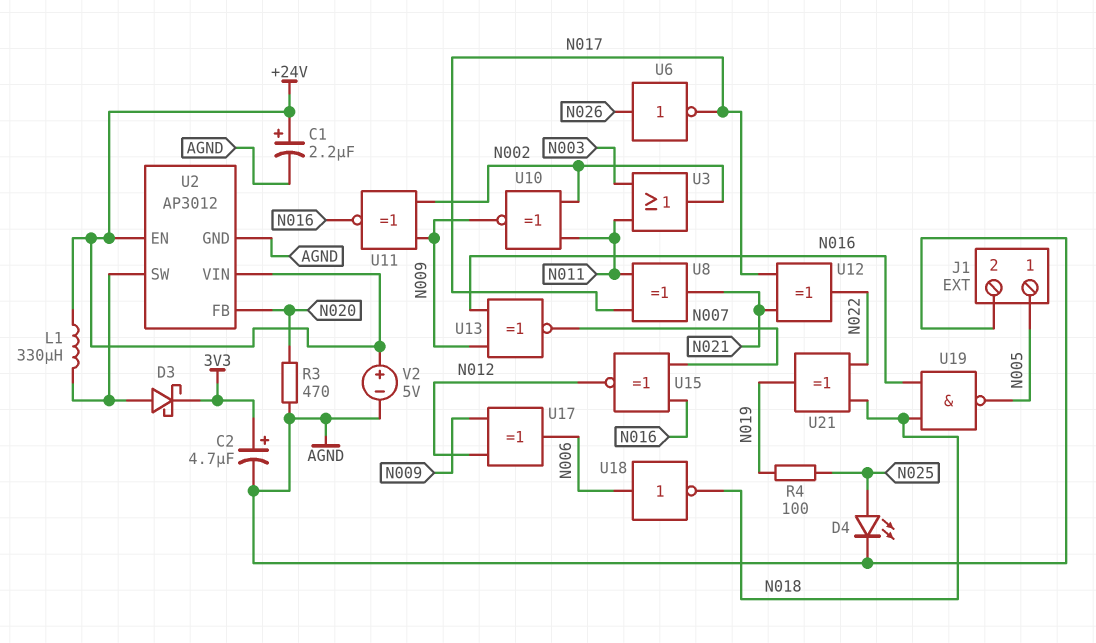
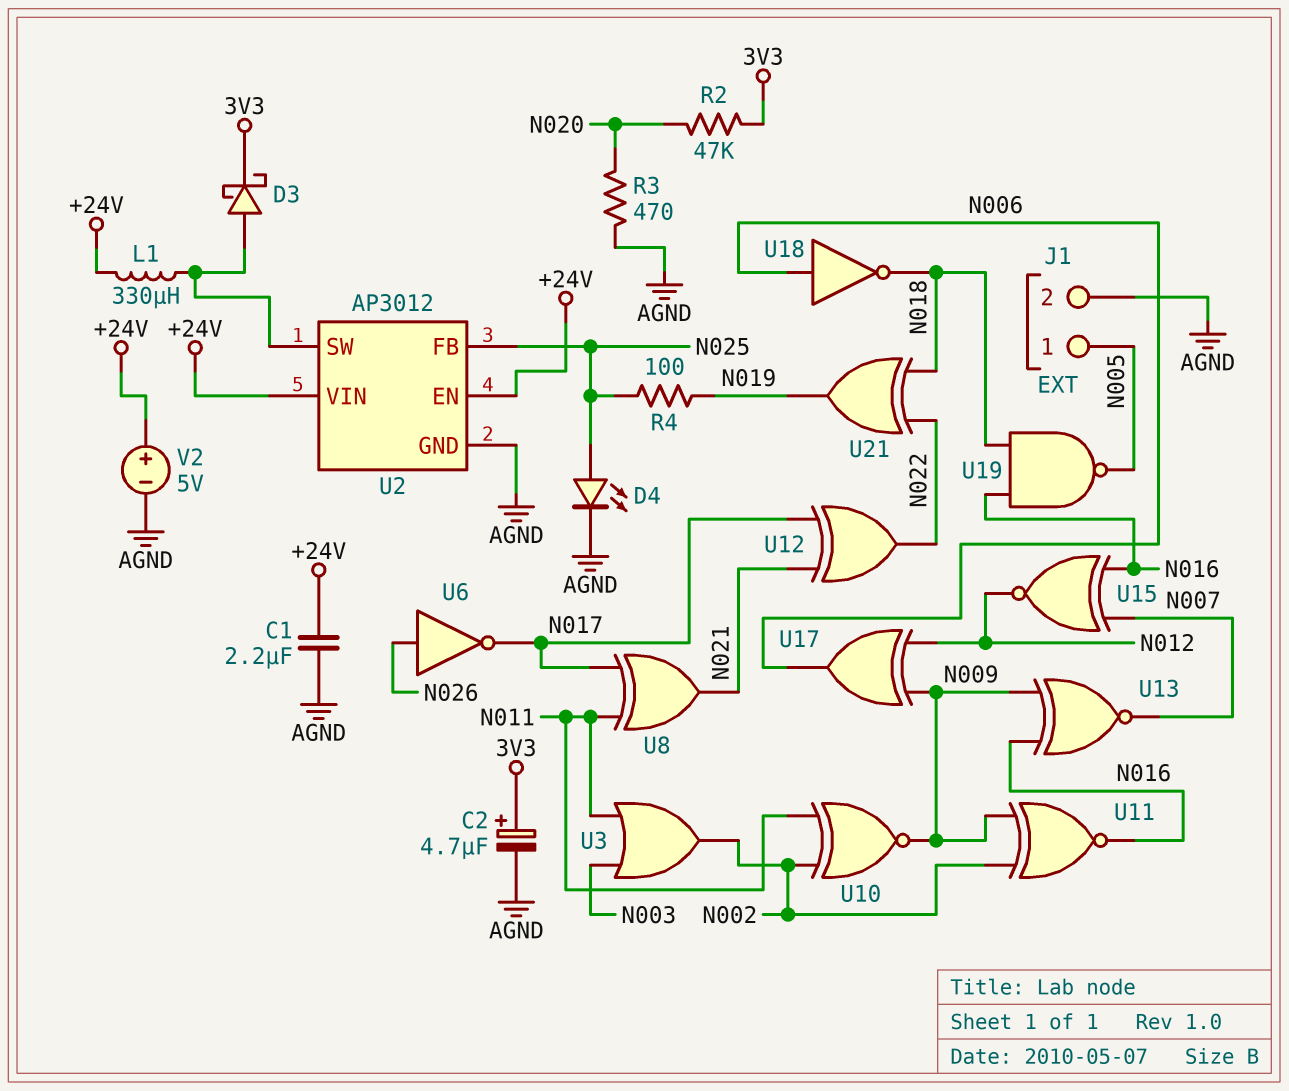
C1: 2.2uF (plus +24V, minus AGND) -> 2.2uF (+24V, AGND)
R2: none -> 47k (3V3, N020)
U2 pin FB: N020 -> N025

